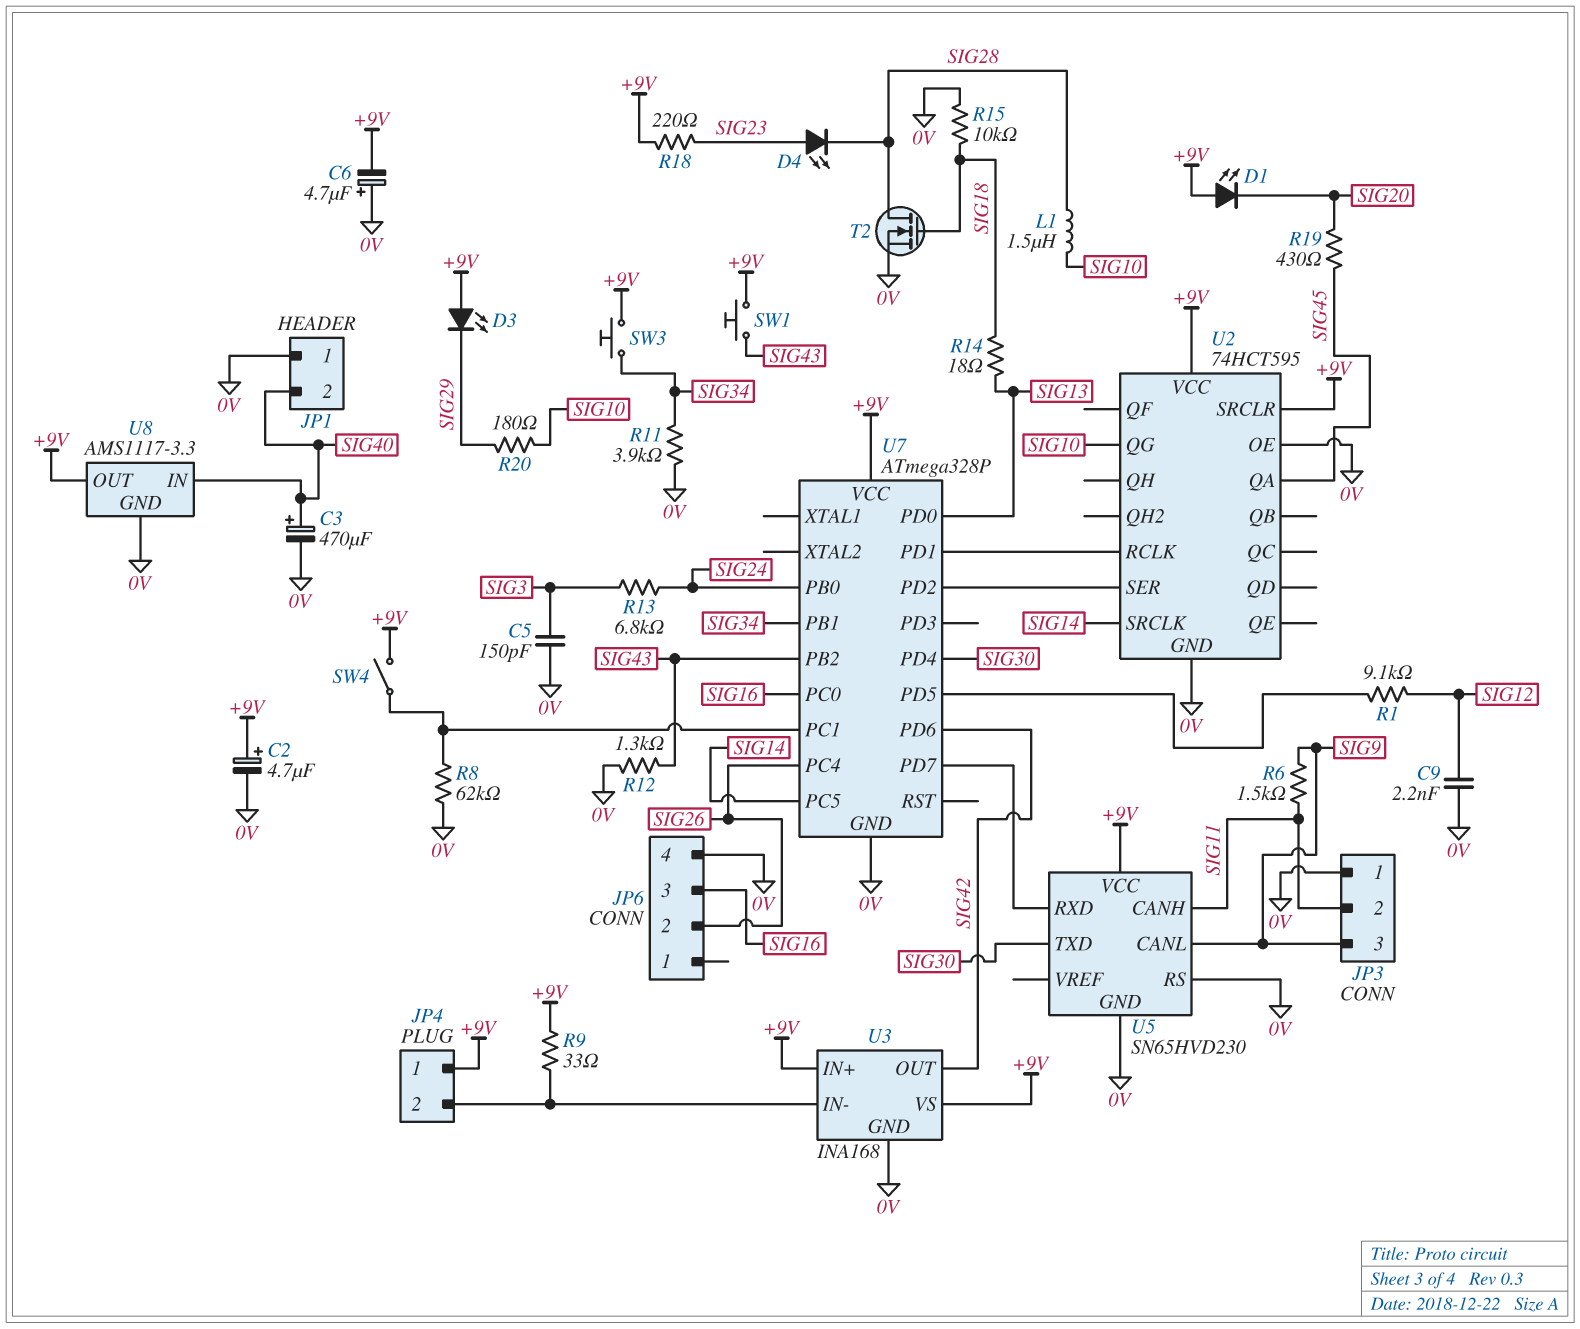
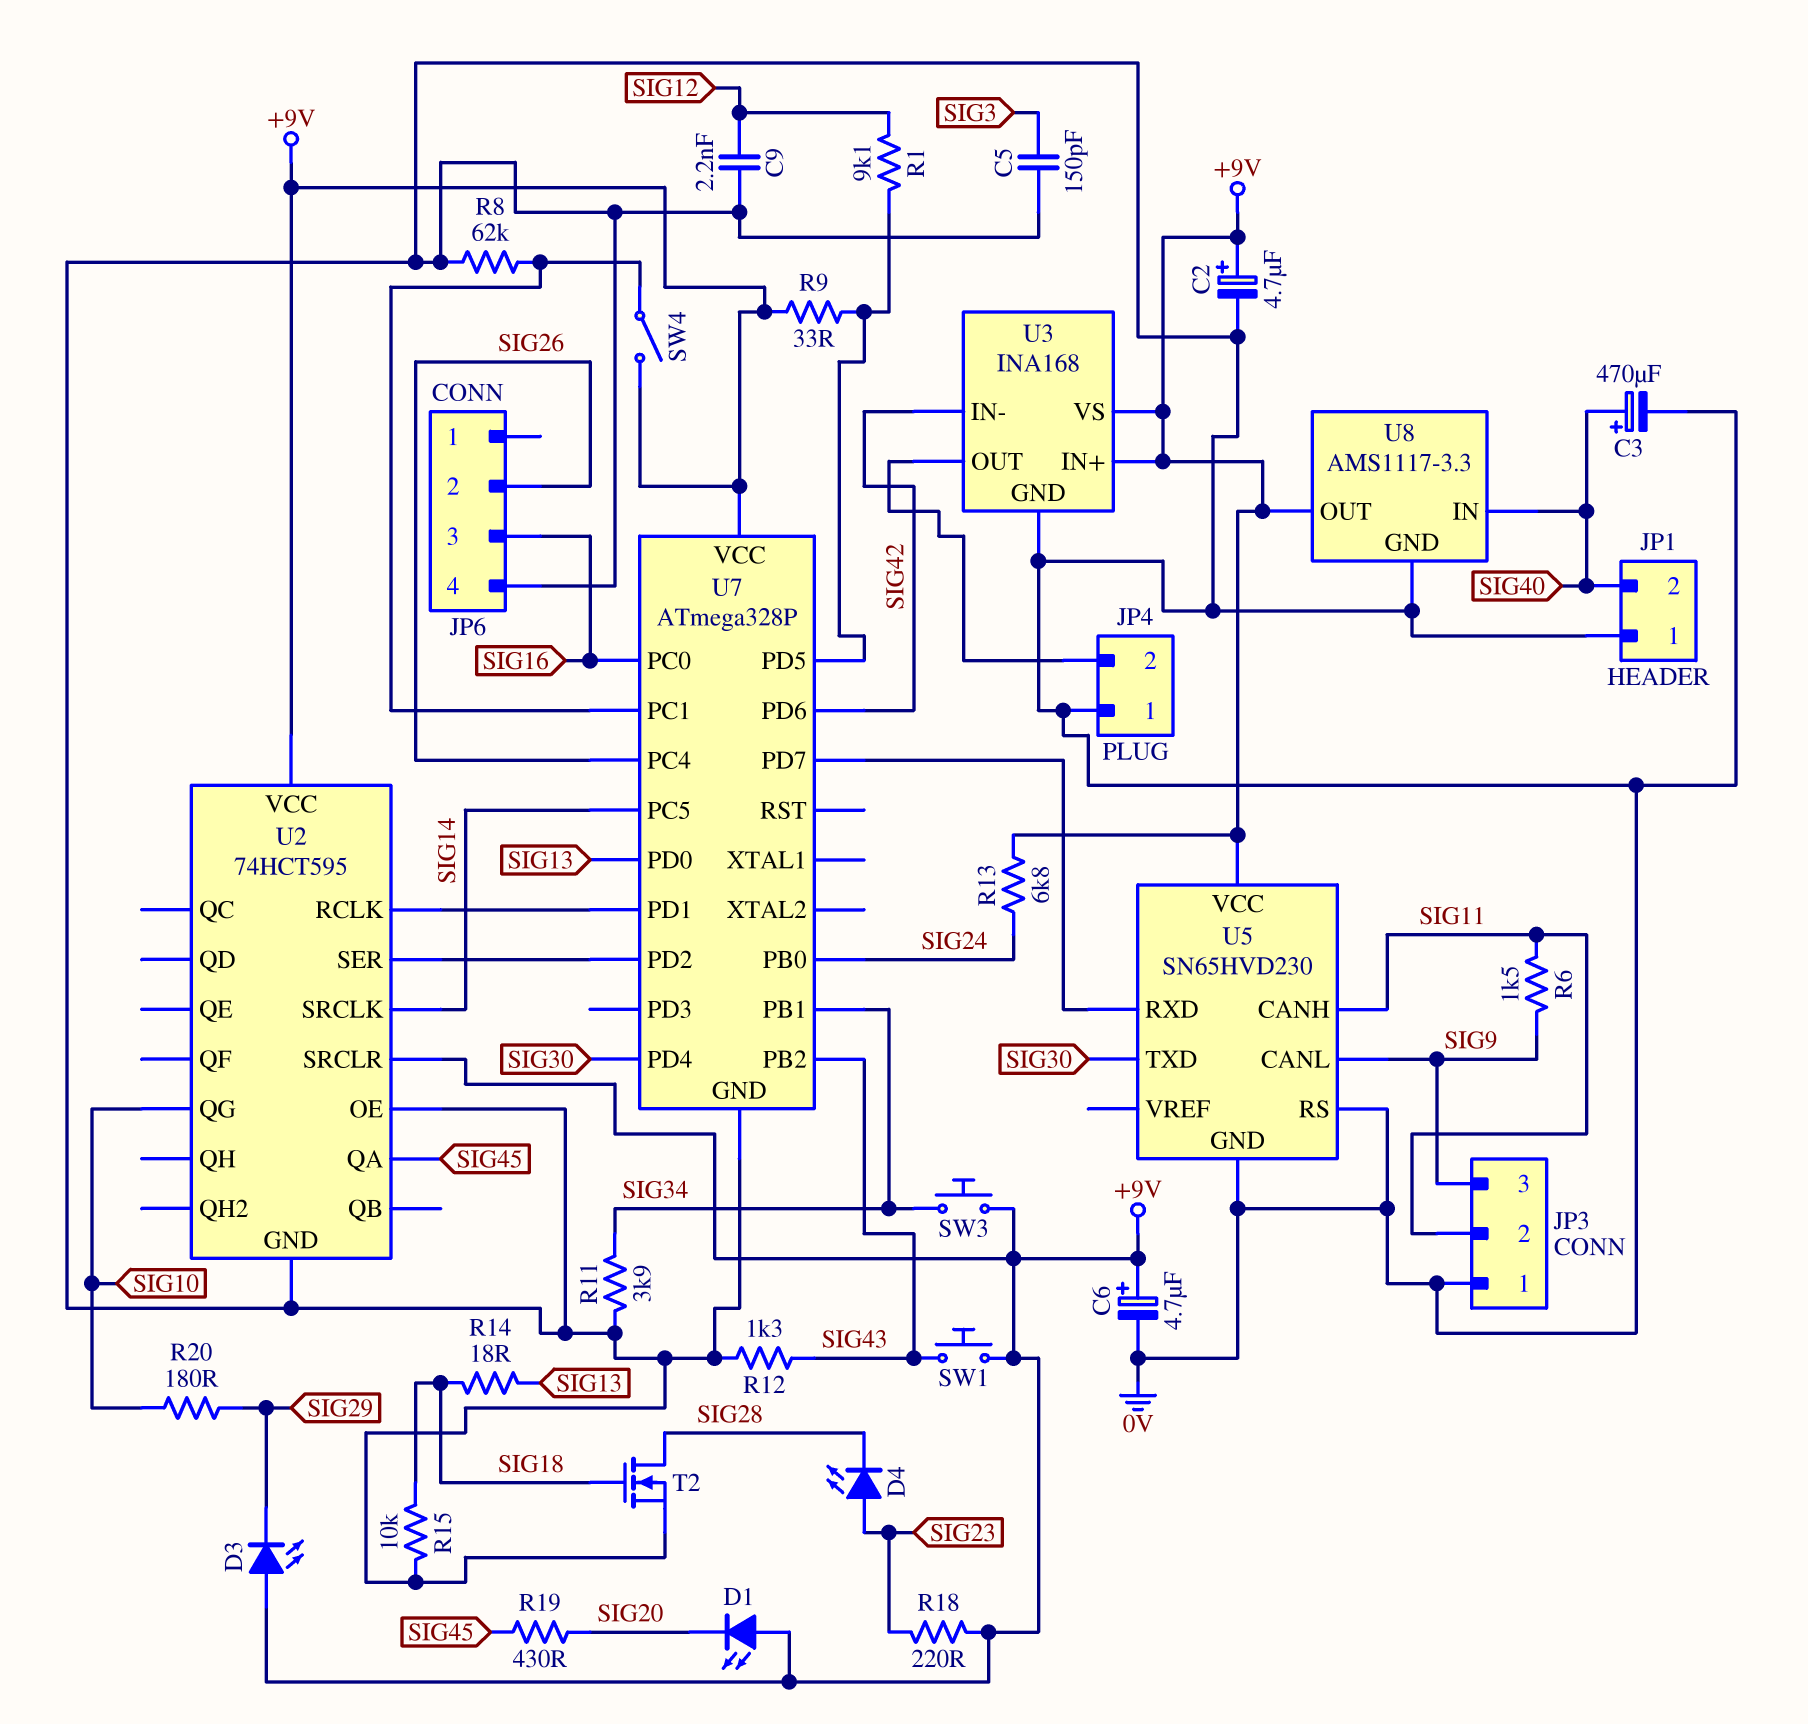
C6: 4.7uF (plus 0V, minus +9V) -> 4.7uF (plus +9V, minus 0V)
JP4 pin 1: +9V -> 0V
L1: 1.5uH (SIG10, SIG28) -> none
R9: 33 (+9V, JP4/2) -> 33 (+9V, U7/PD5)
R13: 6.8k (SIG3, SIG24) -> 6.8k (+9V, SIG24)
U3 pin IN-: JP4/2 -> SIG42
U3 pin OUT: SIG42 -> JP4/2

